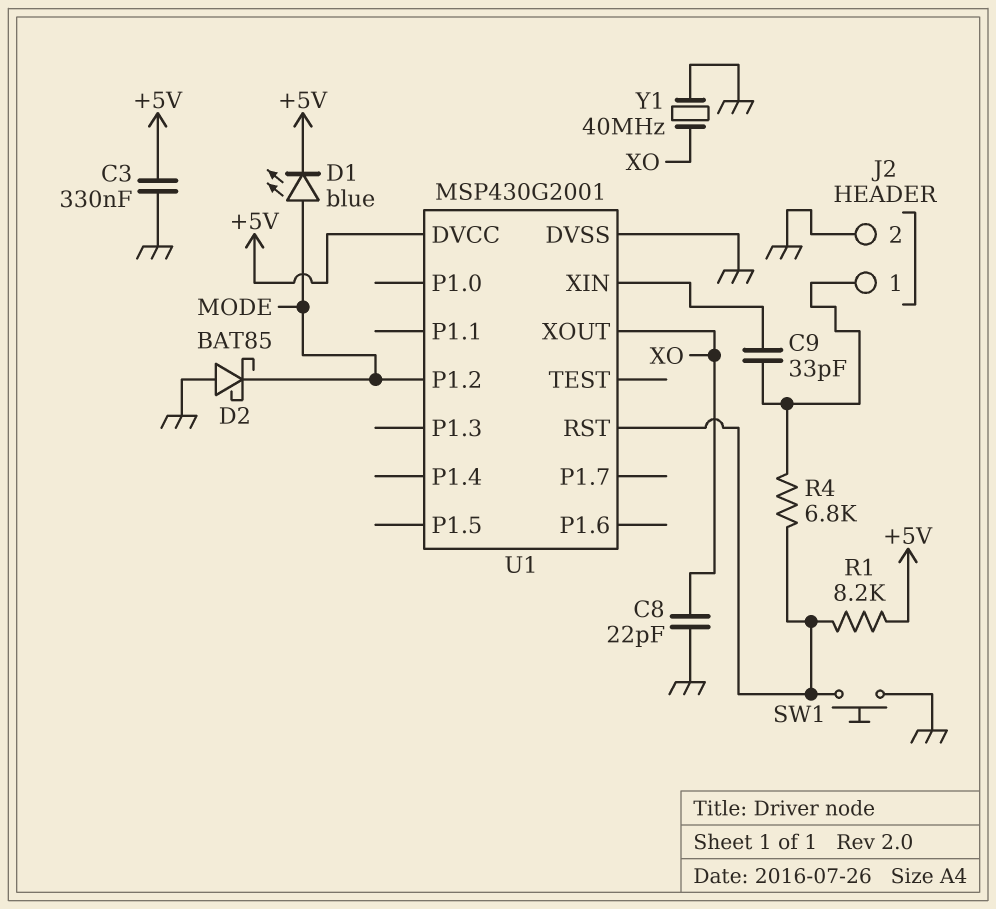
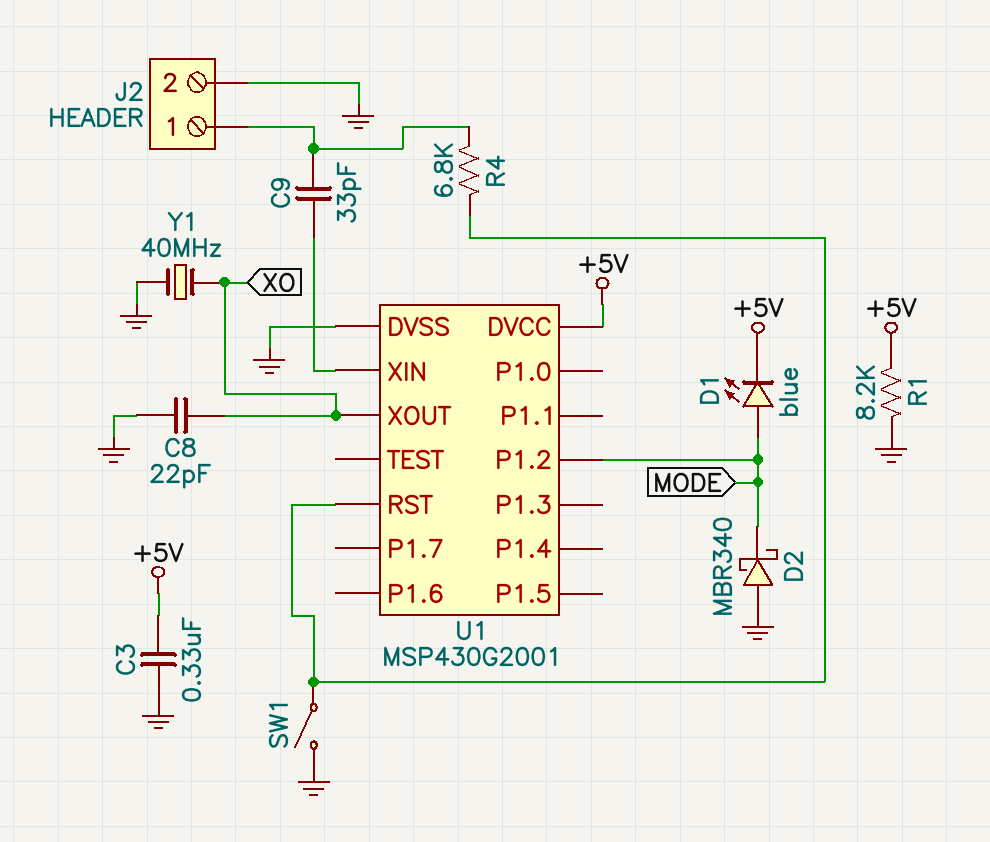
D2: schottky BAT85 (A GND, K MODE) -> schottky MBR340 (A GND, K MODE)
R1: 8.2k (+5V, U1/RST) -> 8.2k (+5V, GND)
SW1: button (GND, U1/RST) -> switch (GND, U1/RST)

